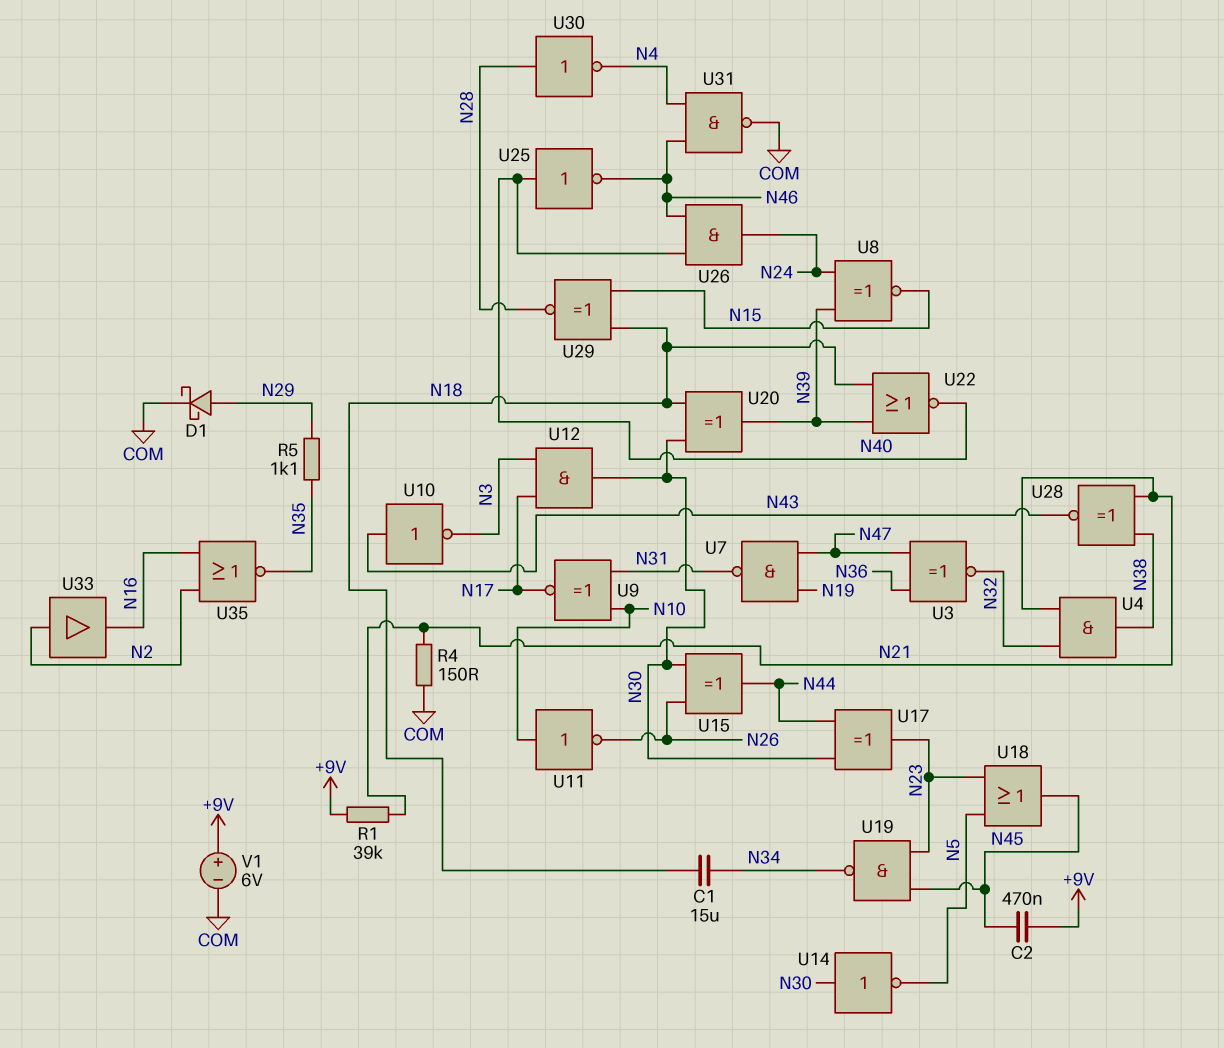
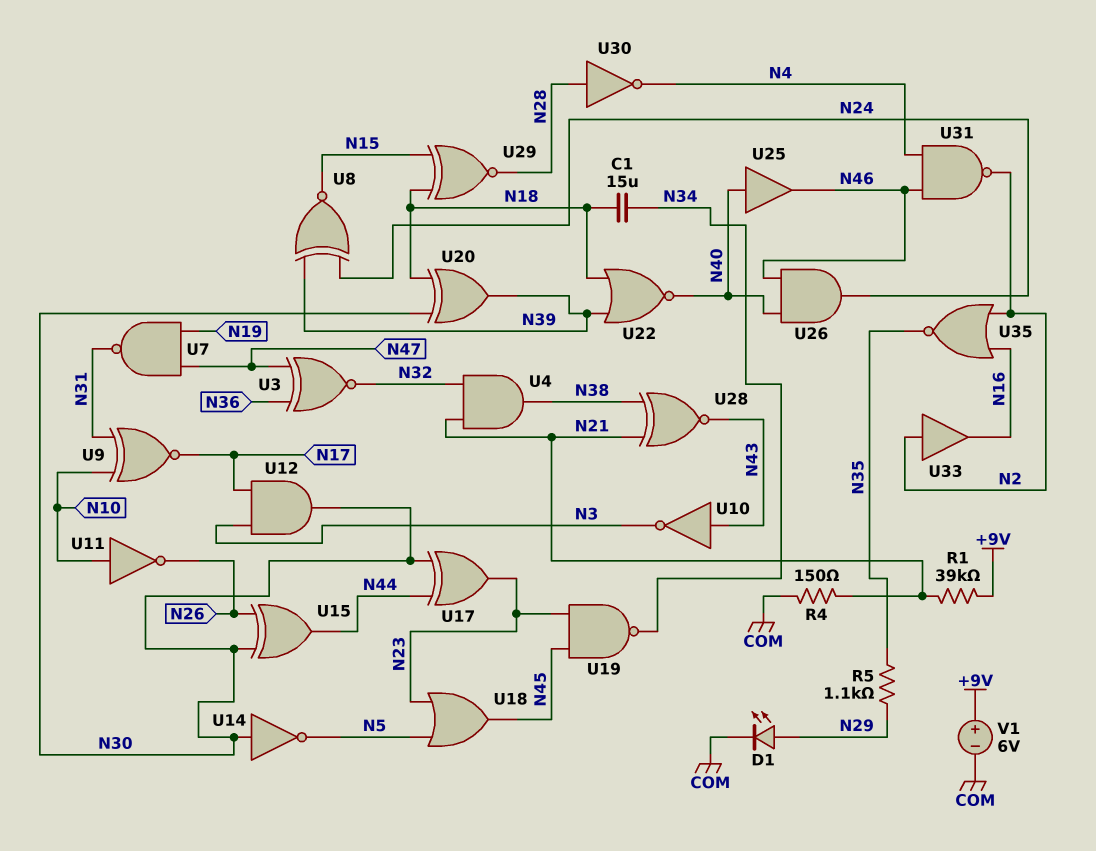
C2: 470nF (+9V, N45) -> none
D1: schottky (A N29, K COM) -> LED (A N29, K COM)
U25: NOT (in N40, out N46) -> buffer (in N40, out N46)
U31: NAND (in N4, in N46, out COM) -> NAND (in N4, in N46, out N2)

